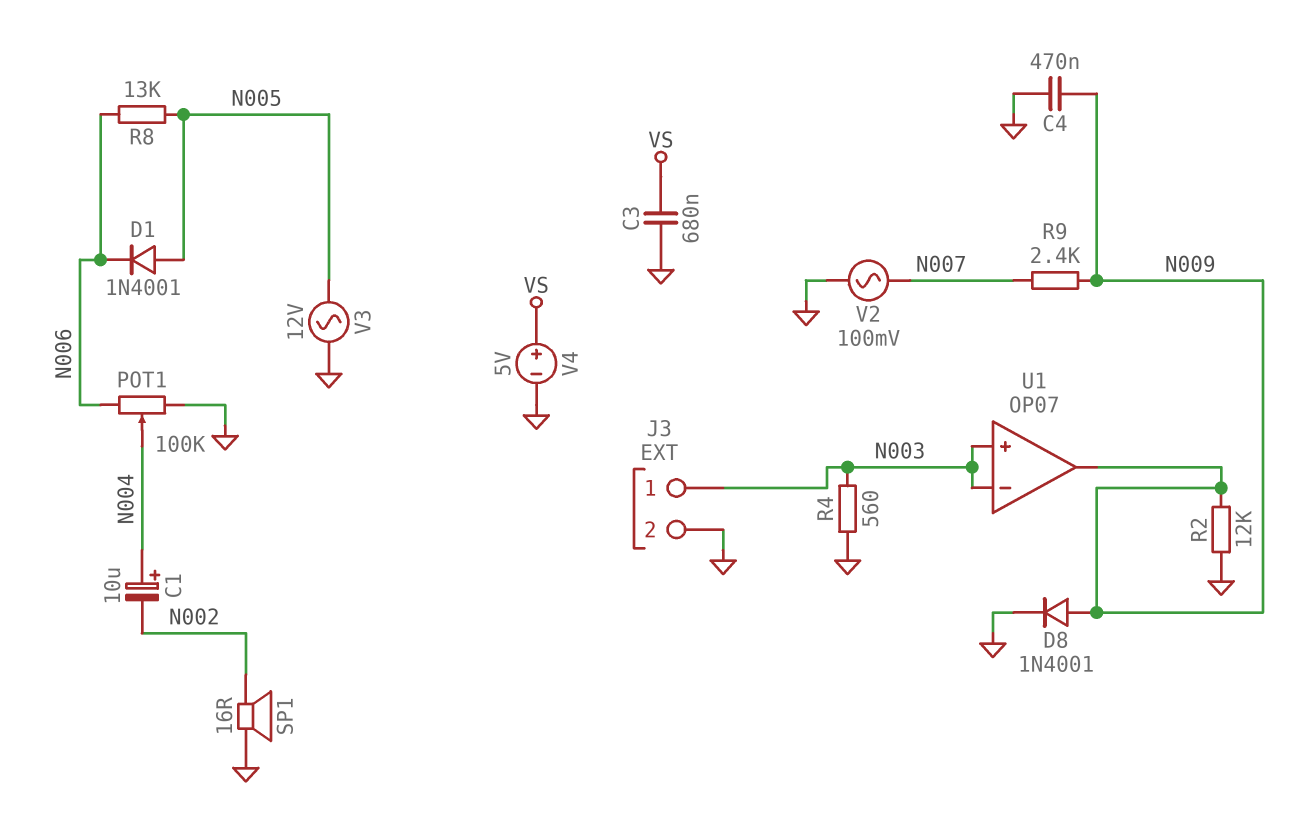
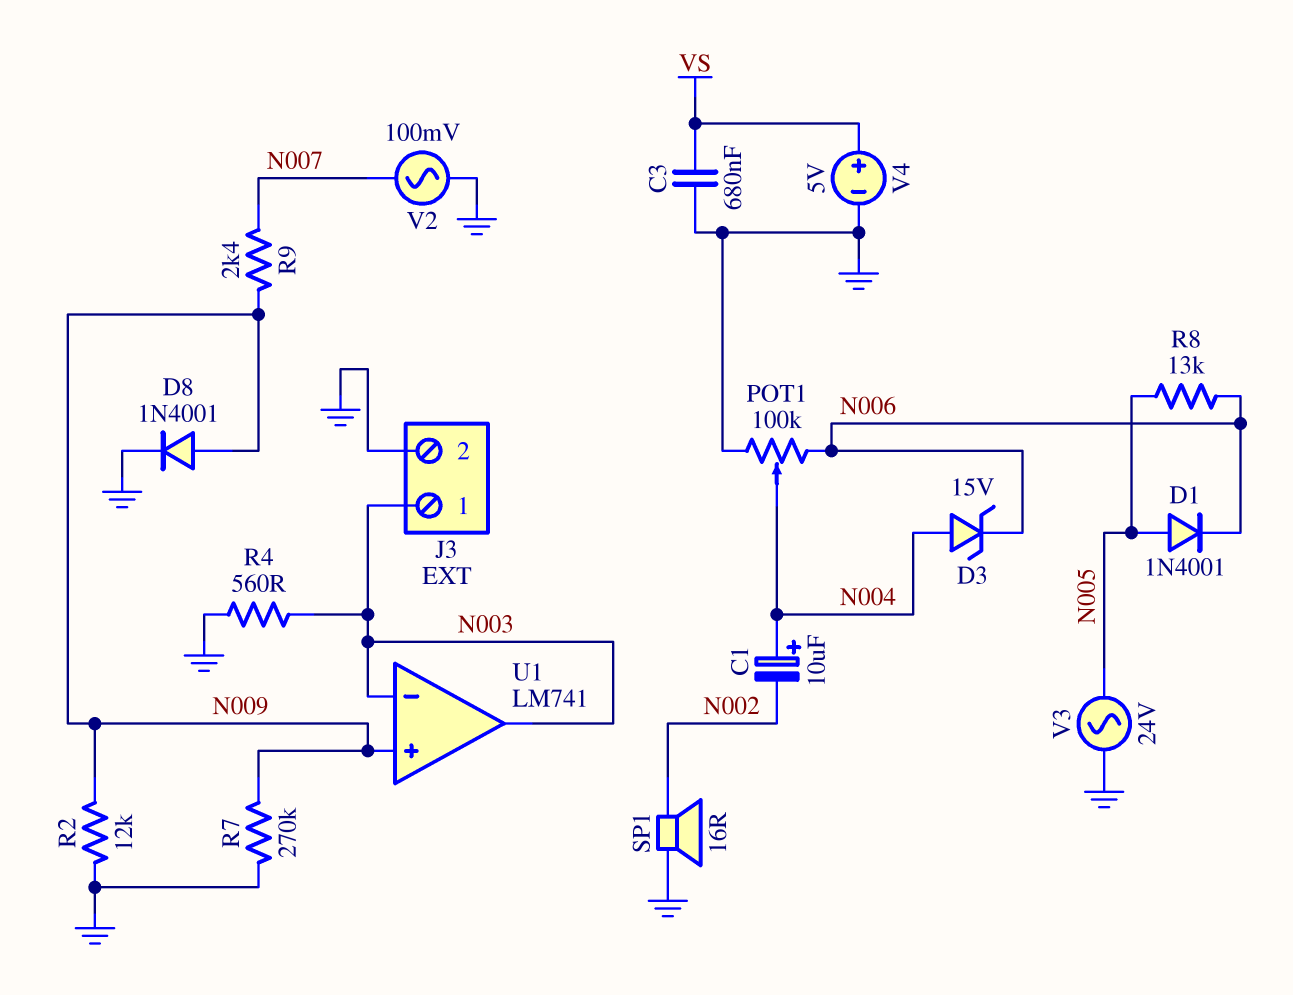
C4: 470nF (GND, N009) -> none
D3: none -> zener 15V (A N004, K N006)
R7: none -> 270k (GND, N009)
U1: OP07 -> LM741
U1 pin in+: N003 -> N009
U1 pin out: N009 -> N003
V3: AC 12V (GND, N005) -> AC 24V (GND, N005)

